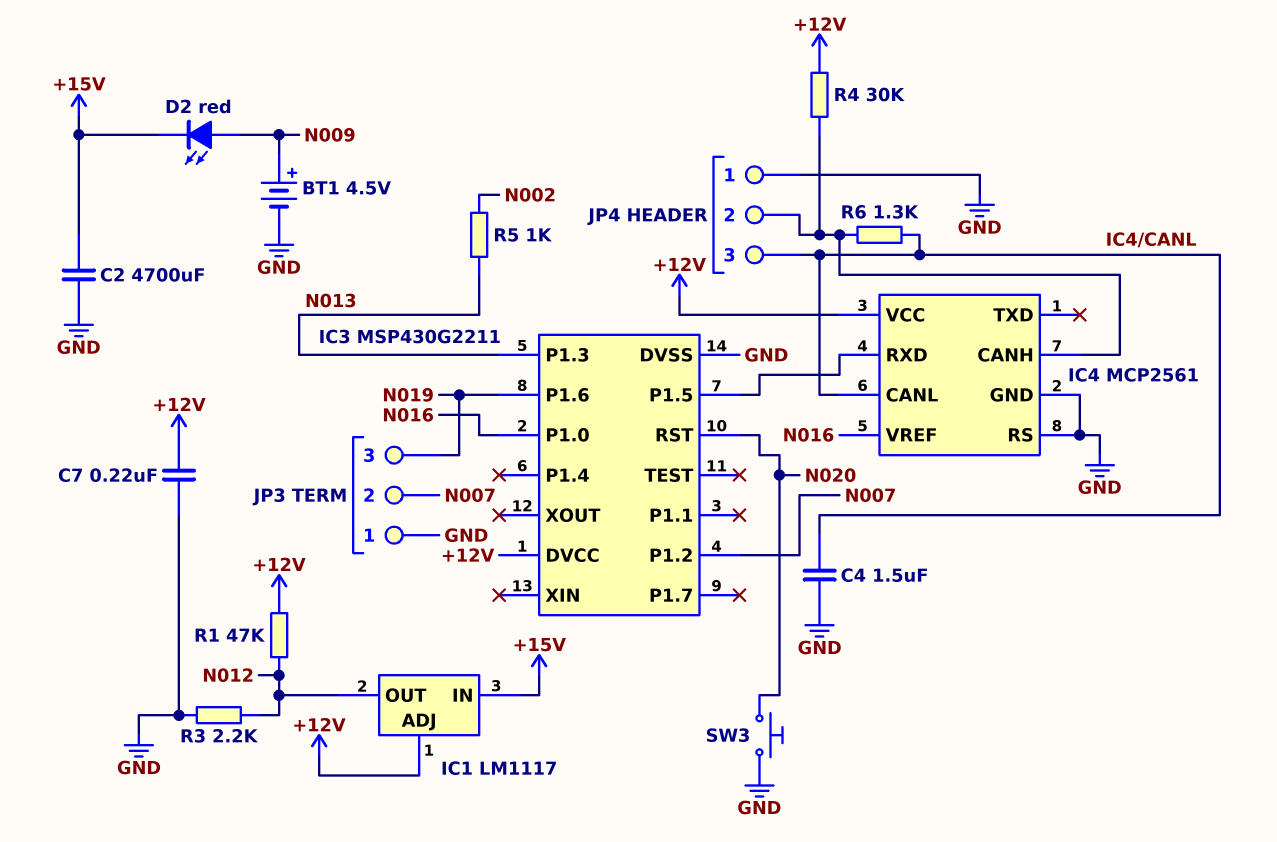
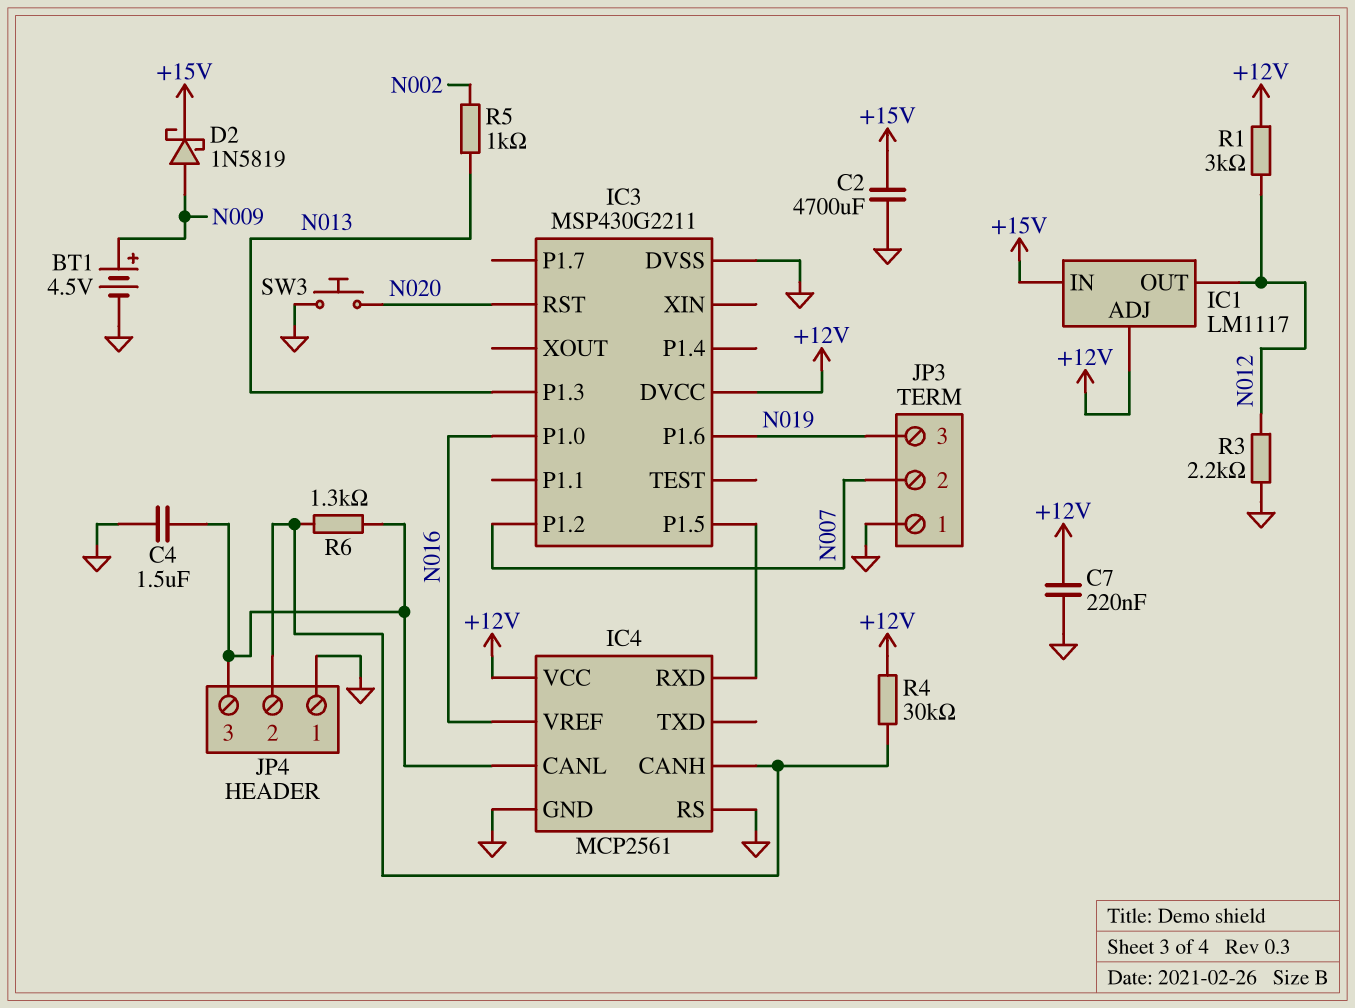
D2: LED red (A N009, K +15V) -> schottky 1N5819 (A N009, K +15V)
R1: 47k (+12V, N012) -> 3k (+12V, N012)

